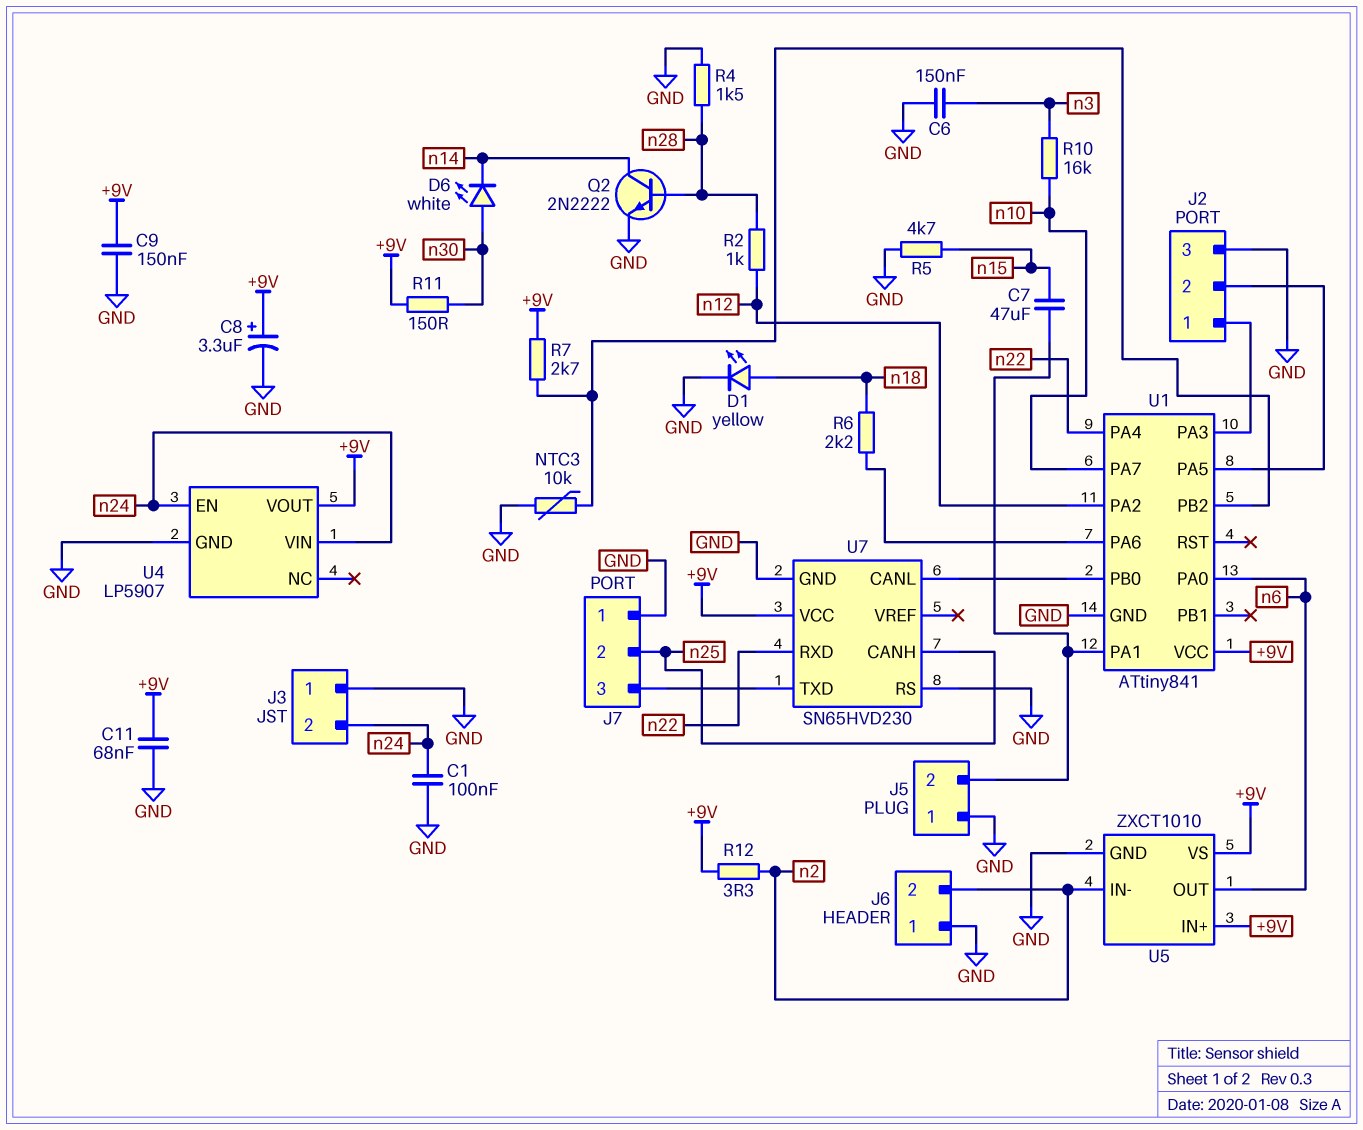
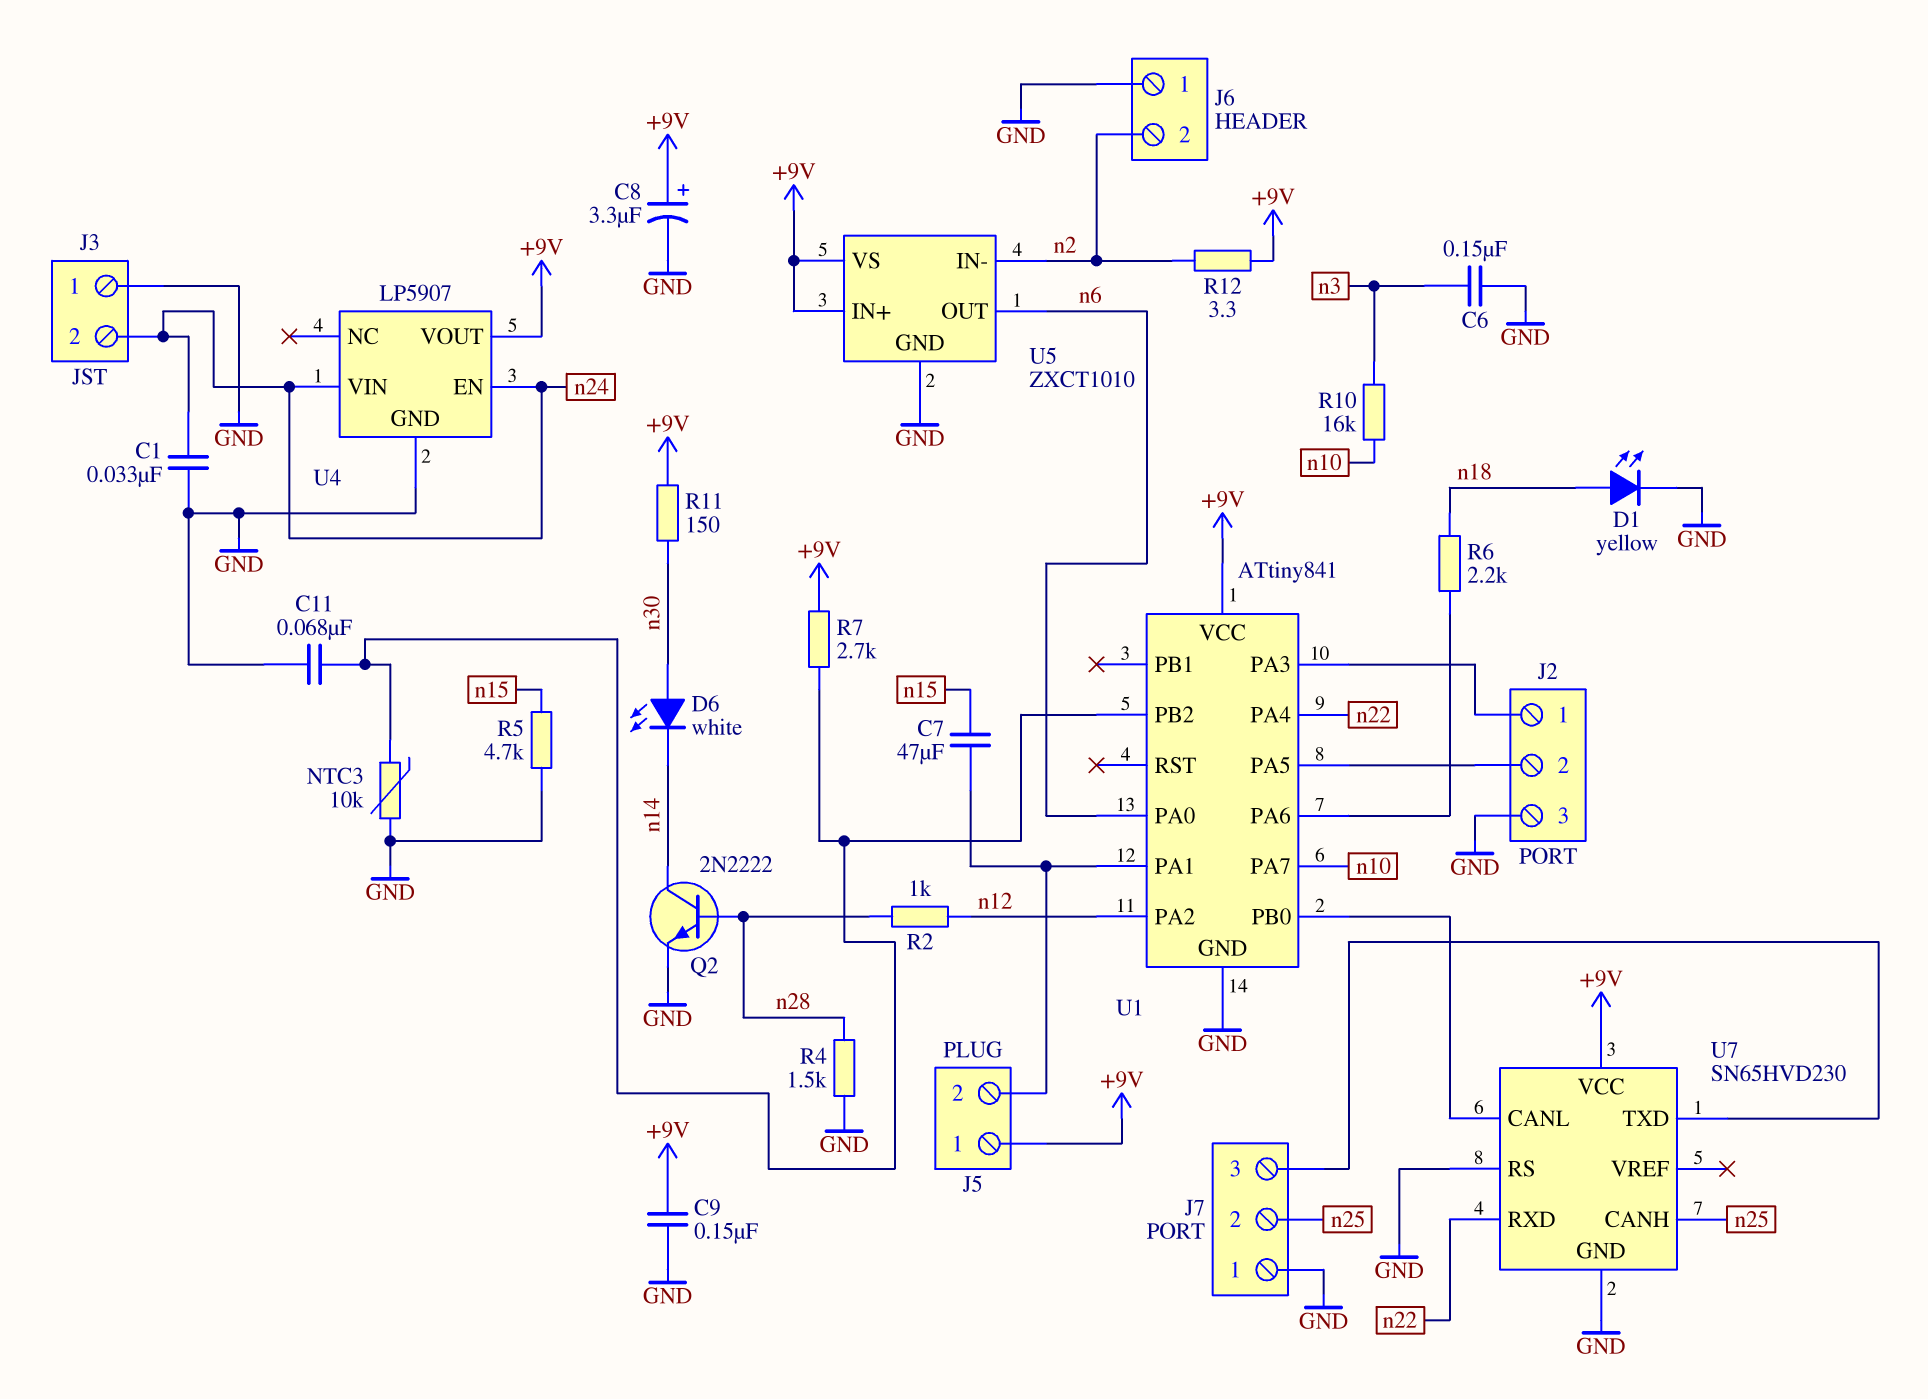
C1: 100nF (GND, n24) -> 33nF (GND, n24)
C11: 68nF (+9V, GND) -> 68nF (GND, U1/PB2)
J5 pin 1: GND -> +9V

